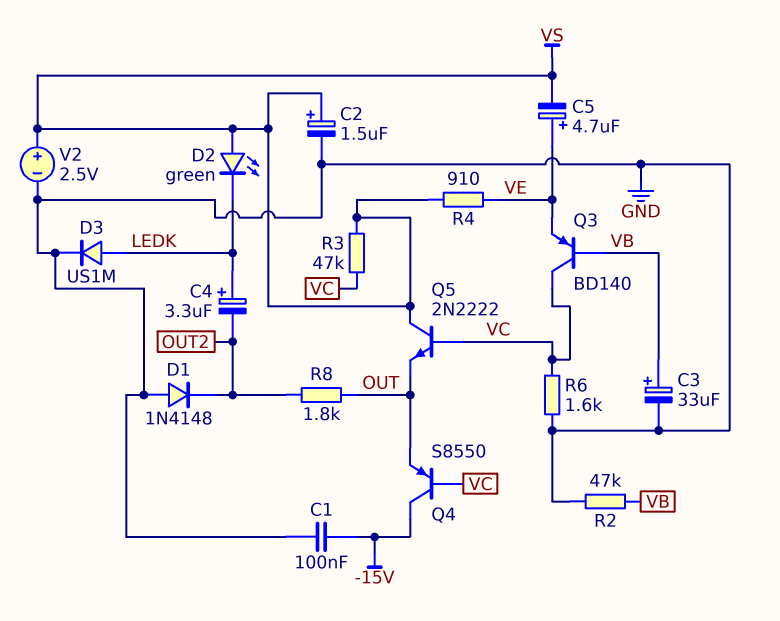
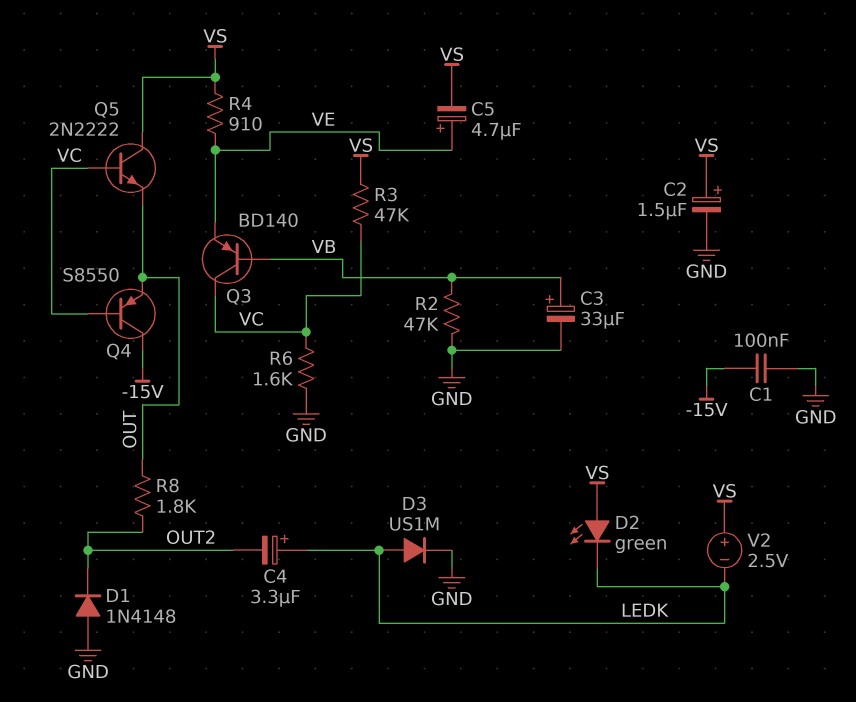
V2: 2.5V (plus VS, minus GND) -> 2.5V (plus VS, minus LEDK)

